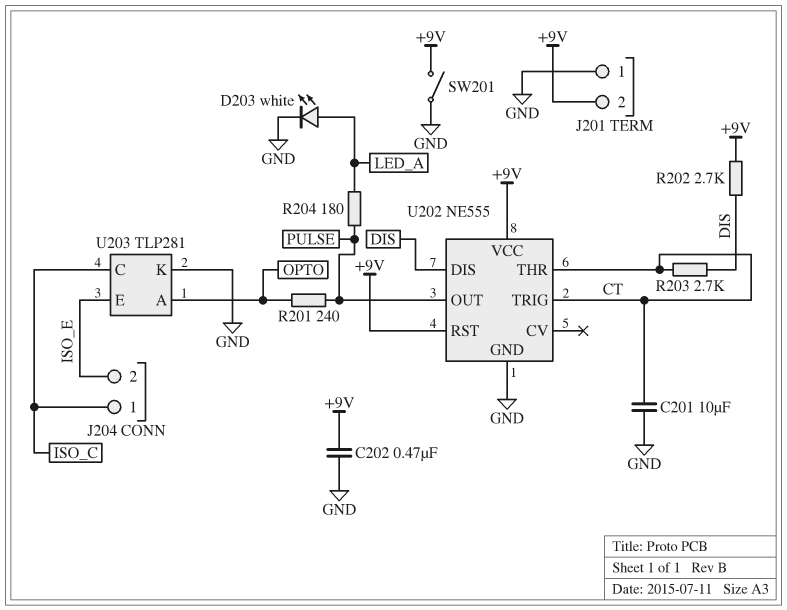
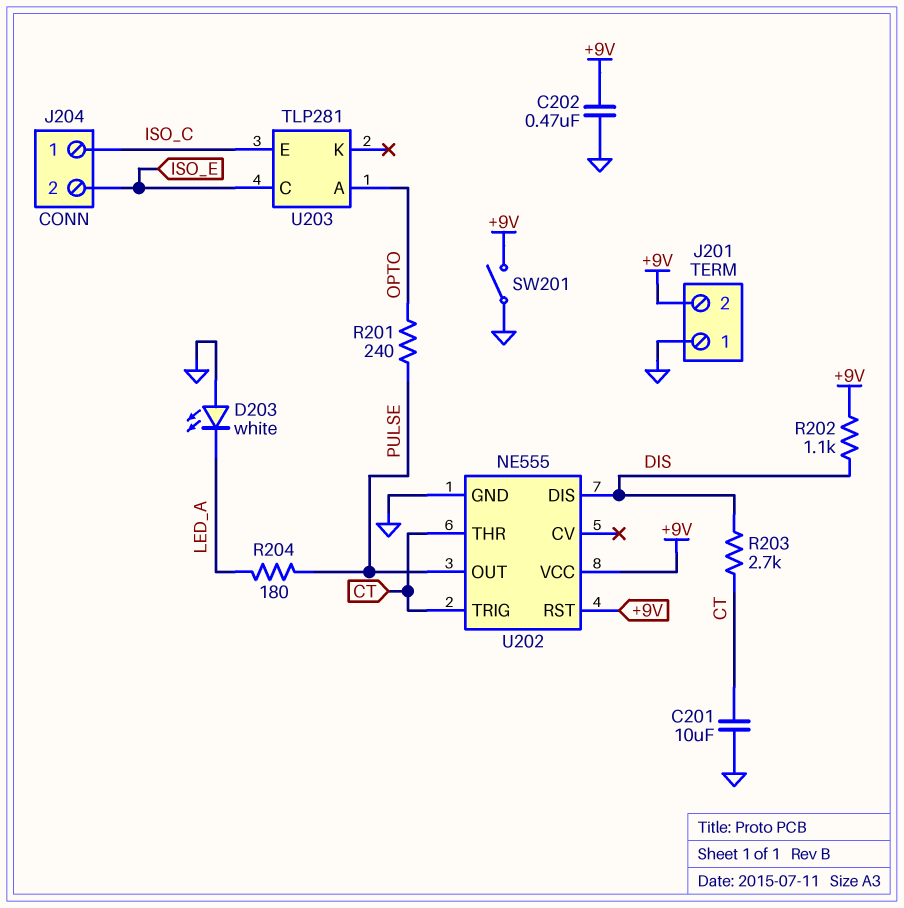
D203: LED white (A LED_A, K GND) -> LED white (A GND, K LED_A)
R202: 2.7k (+9V, DIS) -> 1.1k (+9V, DIS)
U203 pin C: ISO_C -> ISO_E
U203 pin E: ISO_E -> ISO_C
U203 pin K: GND -> none

